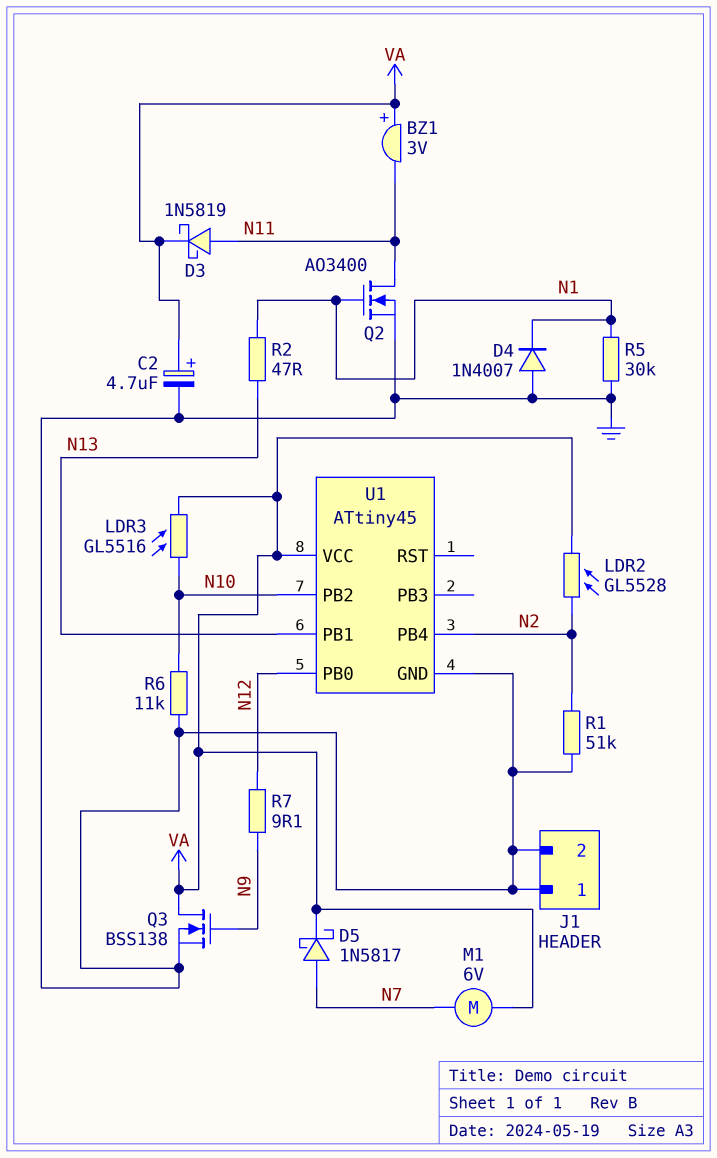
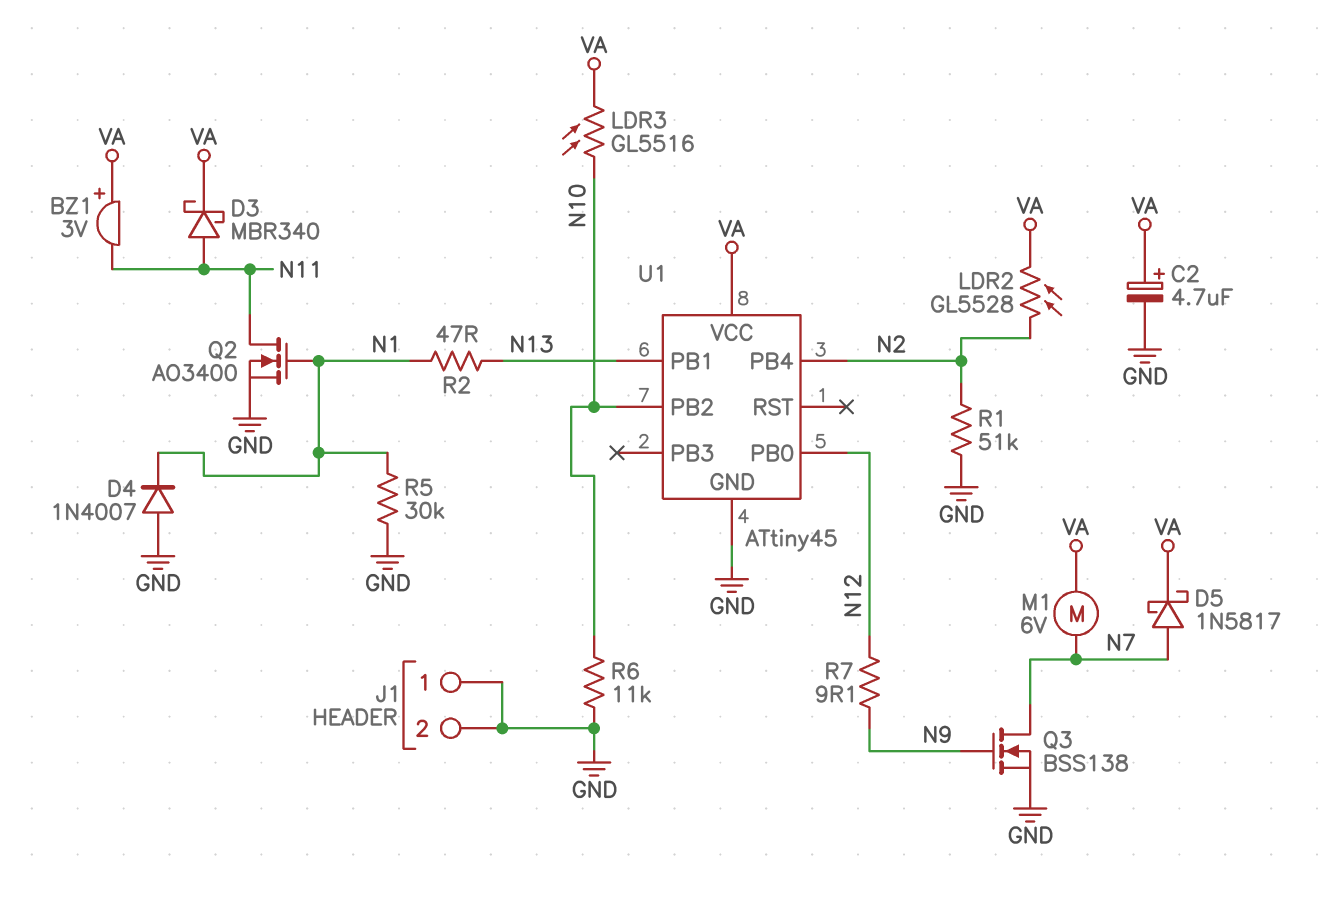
D3: schottky 1N5819 (A N11, K VA) -> schottky MBR340 (A N11, K VA)
Q3: NMOS BSS138 (G N9, D VA, S GND) -> NMOS BSS138 (G N9, D N7, S GND)

